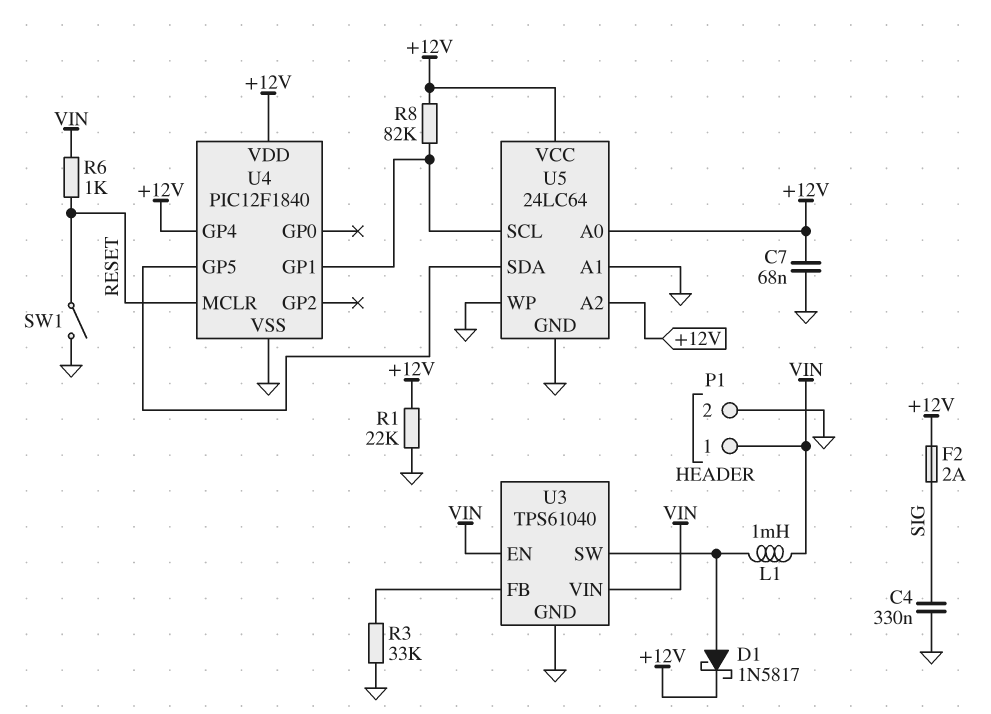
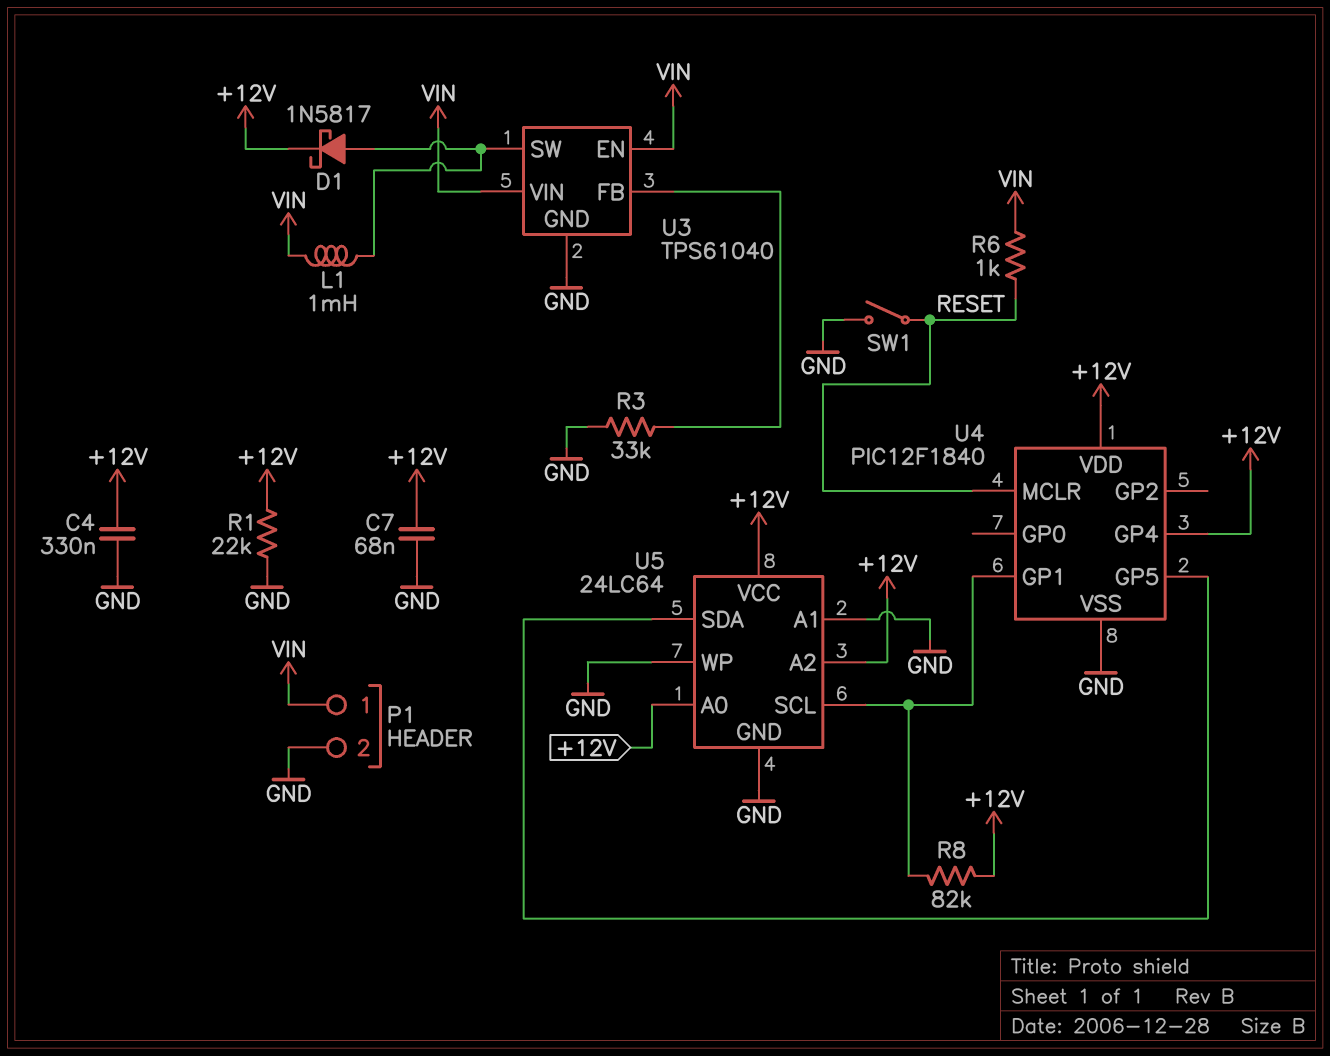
C4: 330nF (GND, SIG) -> 330nF (+12V, GND)
F2: 2A (+12V, SIG) -> none

